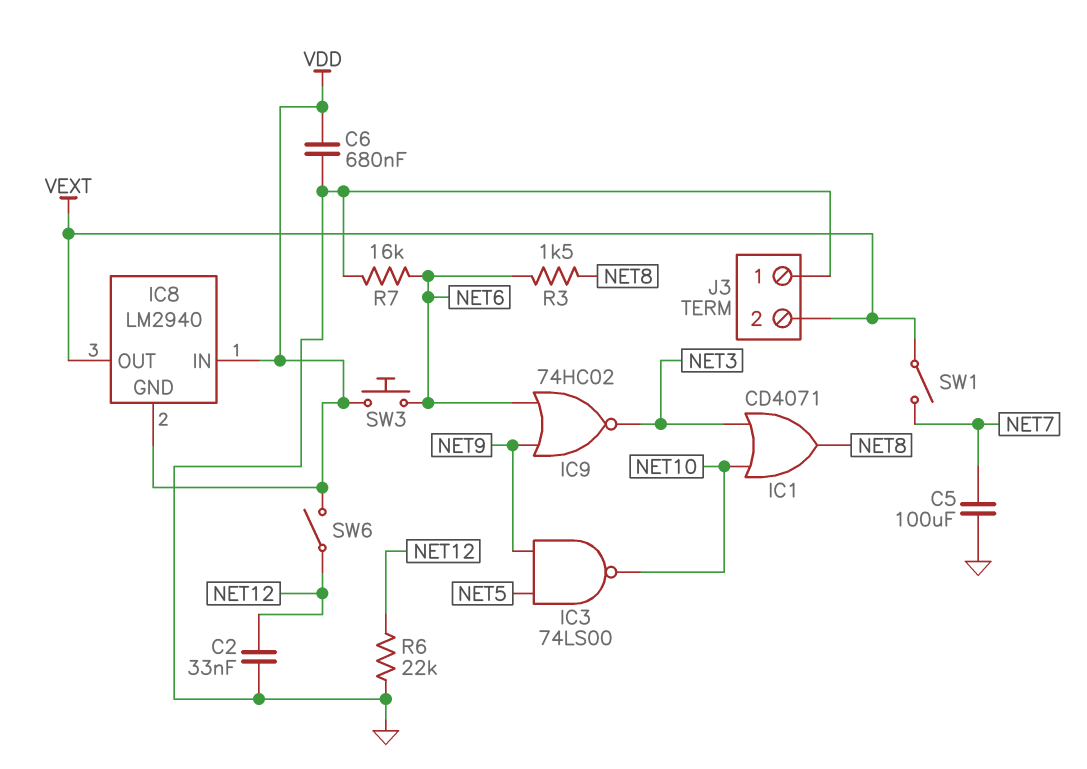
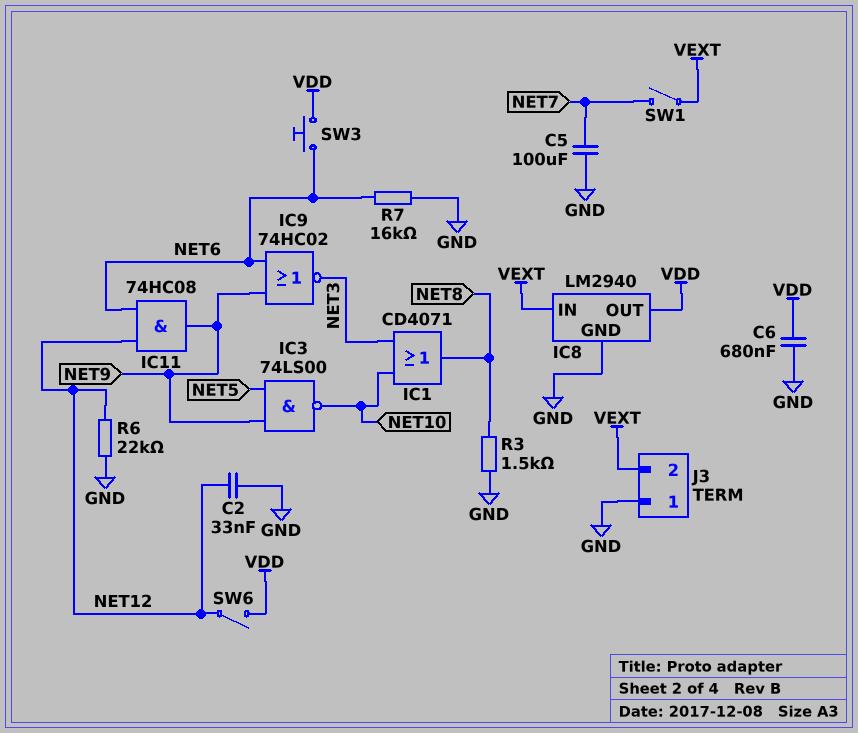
IC8 pin GND: VDD -> GND
IC8 pin IN: VDD -> VEXT
IC8 pin OUT: VEXT -> VDD
IC11: none -> AND 74HC08 (in NET6, in NET12, out NET9)
R3: 1.5k (NET6, NET8) -> 1.5k (GND, NET8)

